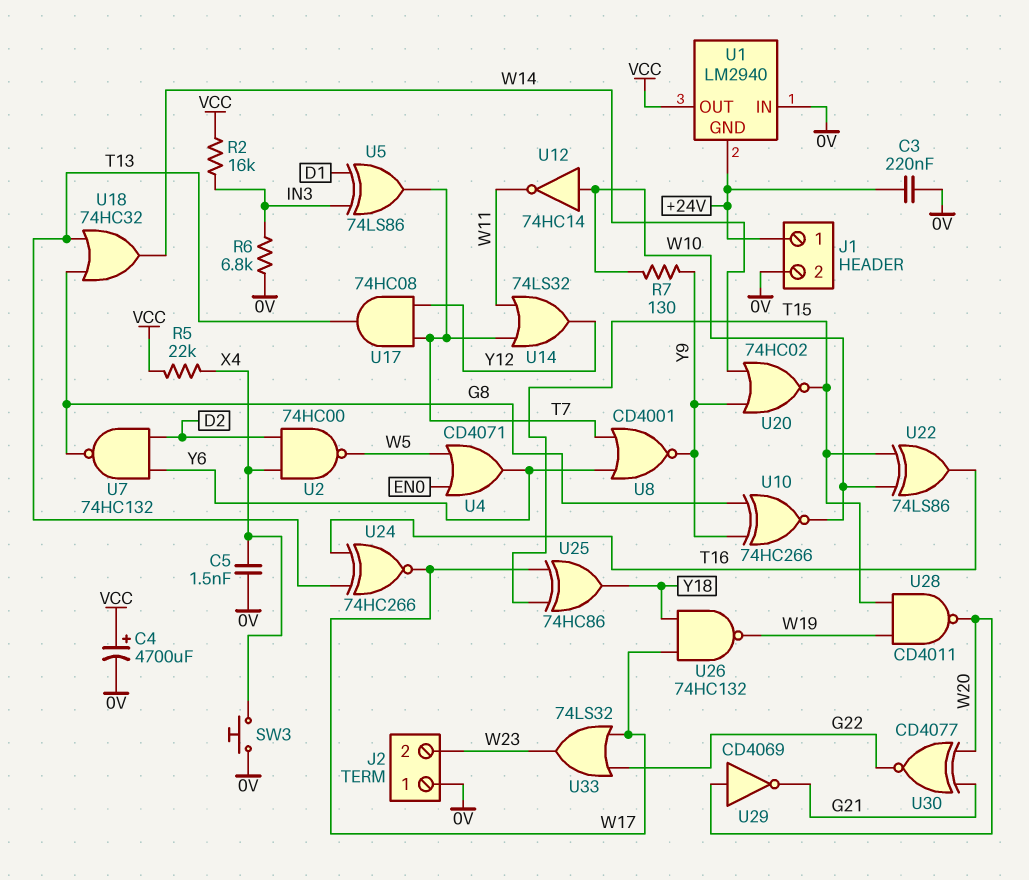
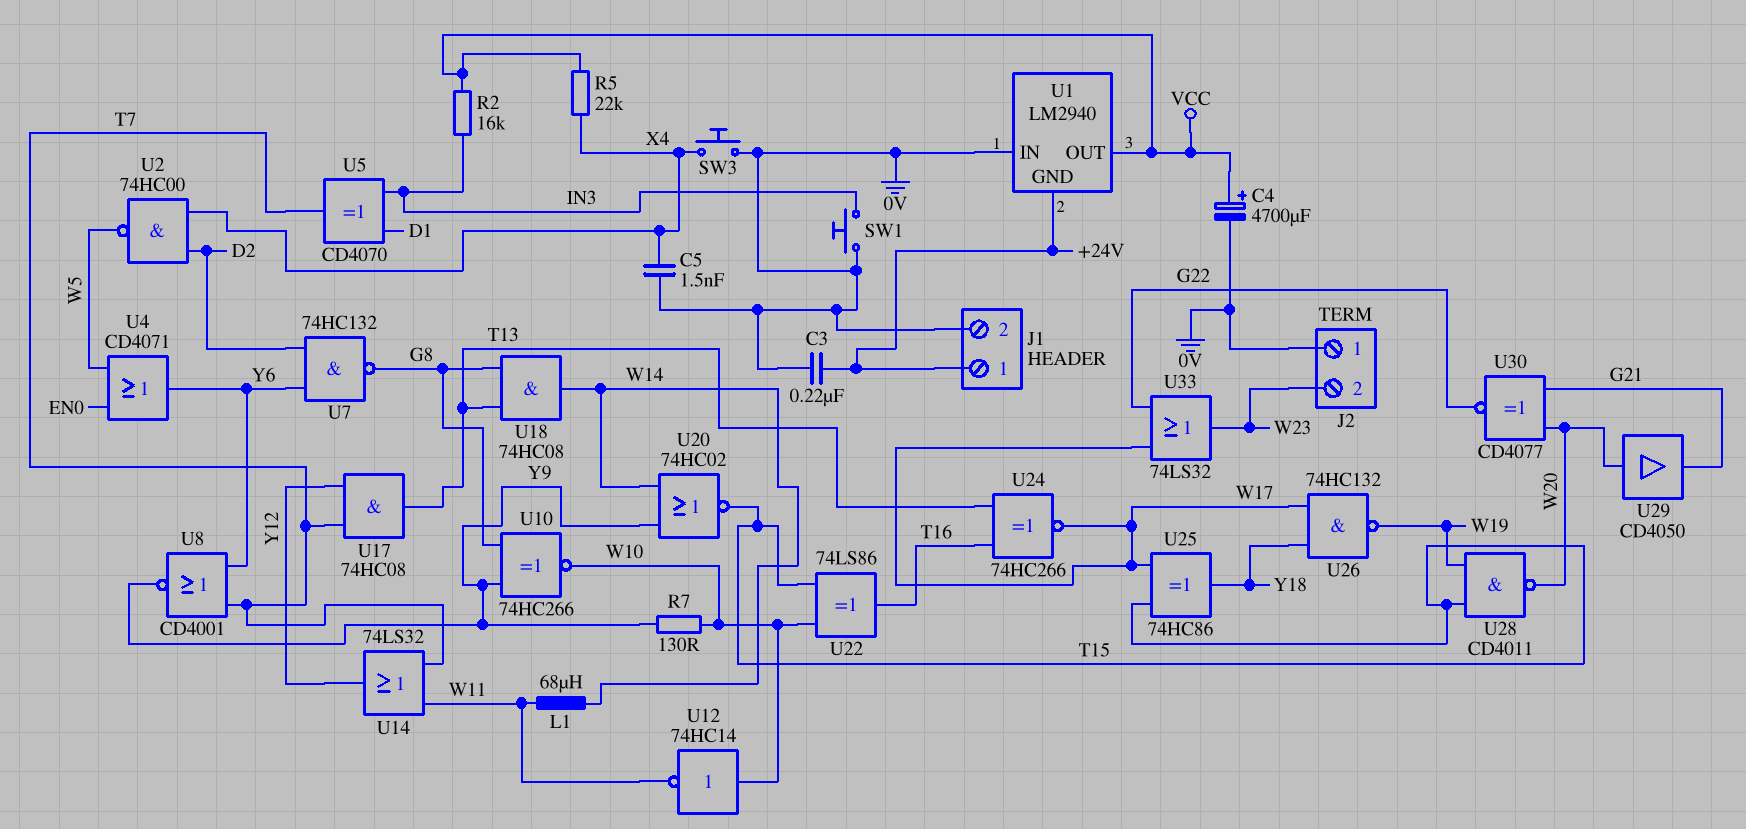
L1: none -> 68uH (W11, W14)
R6: 6.8k (0V, IN3) -> none
SW1: none -> button (0V, IN3)
U5: XOR 74LS86 (in D1, in IN3, out T7) -> XOR CD4070 (in D1, in IN3, out T7)
U18: OR 74HC32 (in G8, in T13, out W14) -> AND 74HC08 (in G8, in T13, out W14)
U29: NOT CD4069 (in W20, out G21) -> buffer CD4050 (in W20, out G21)

